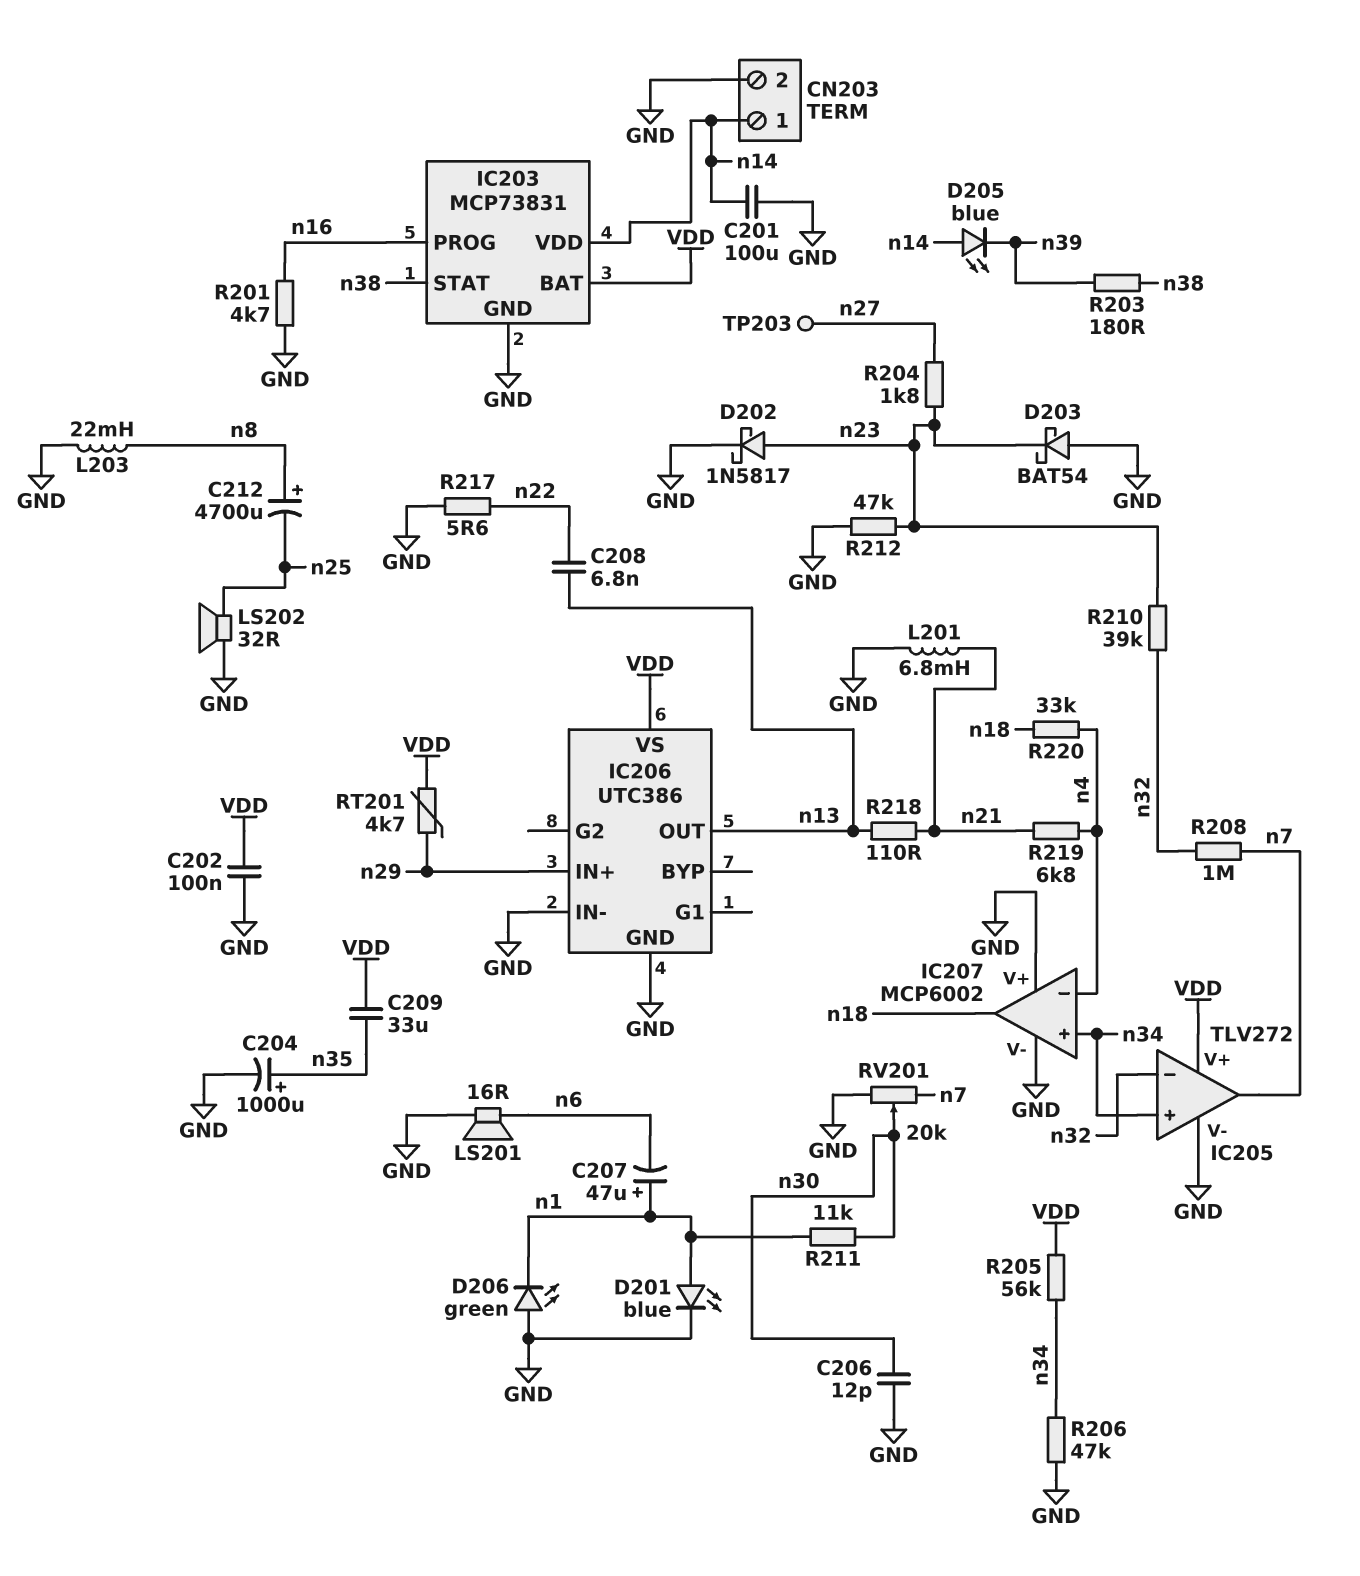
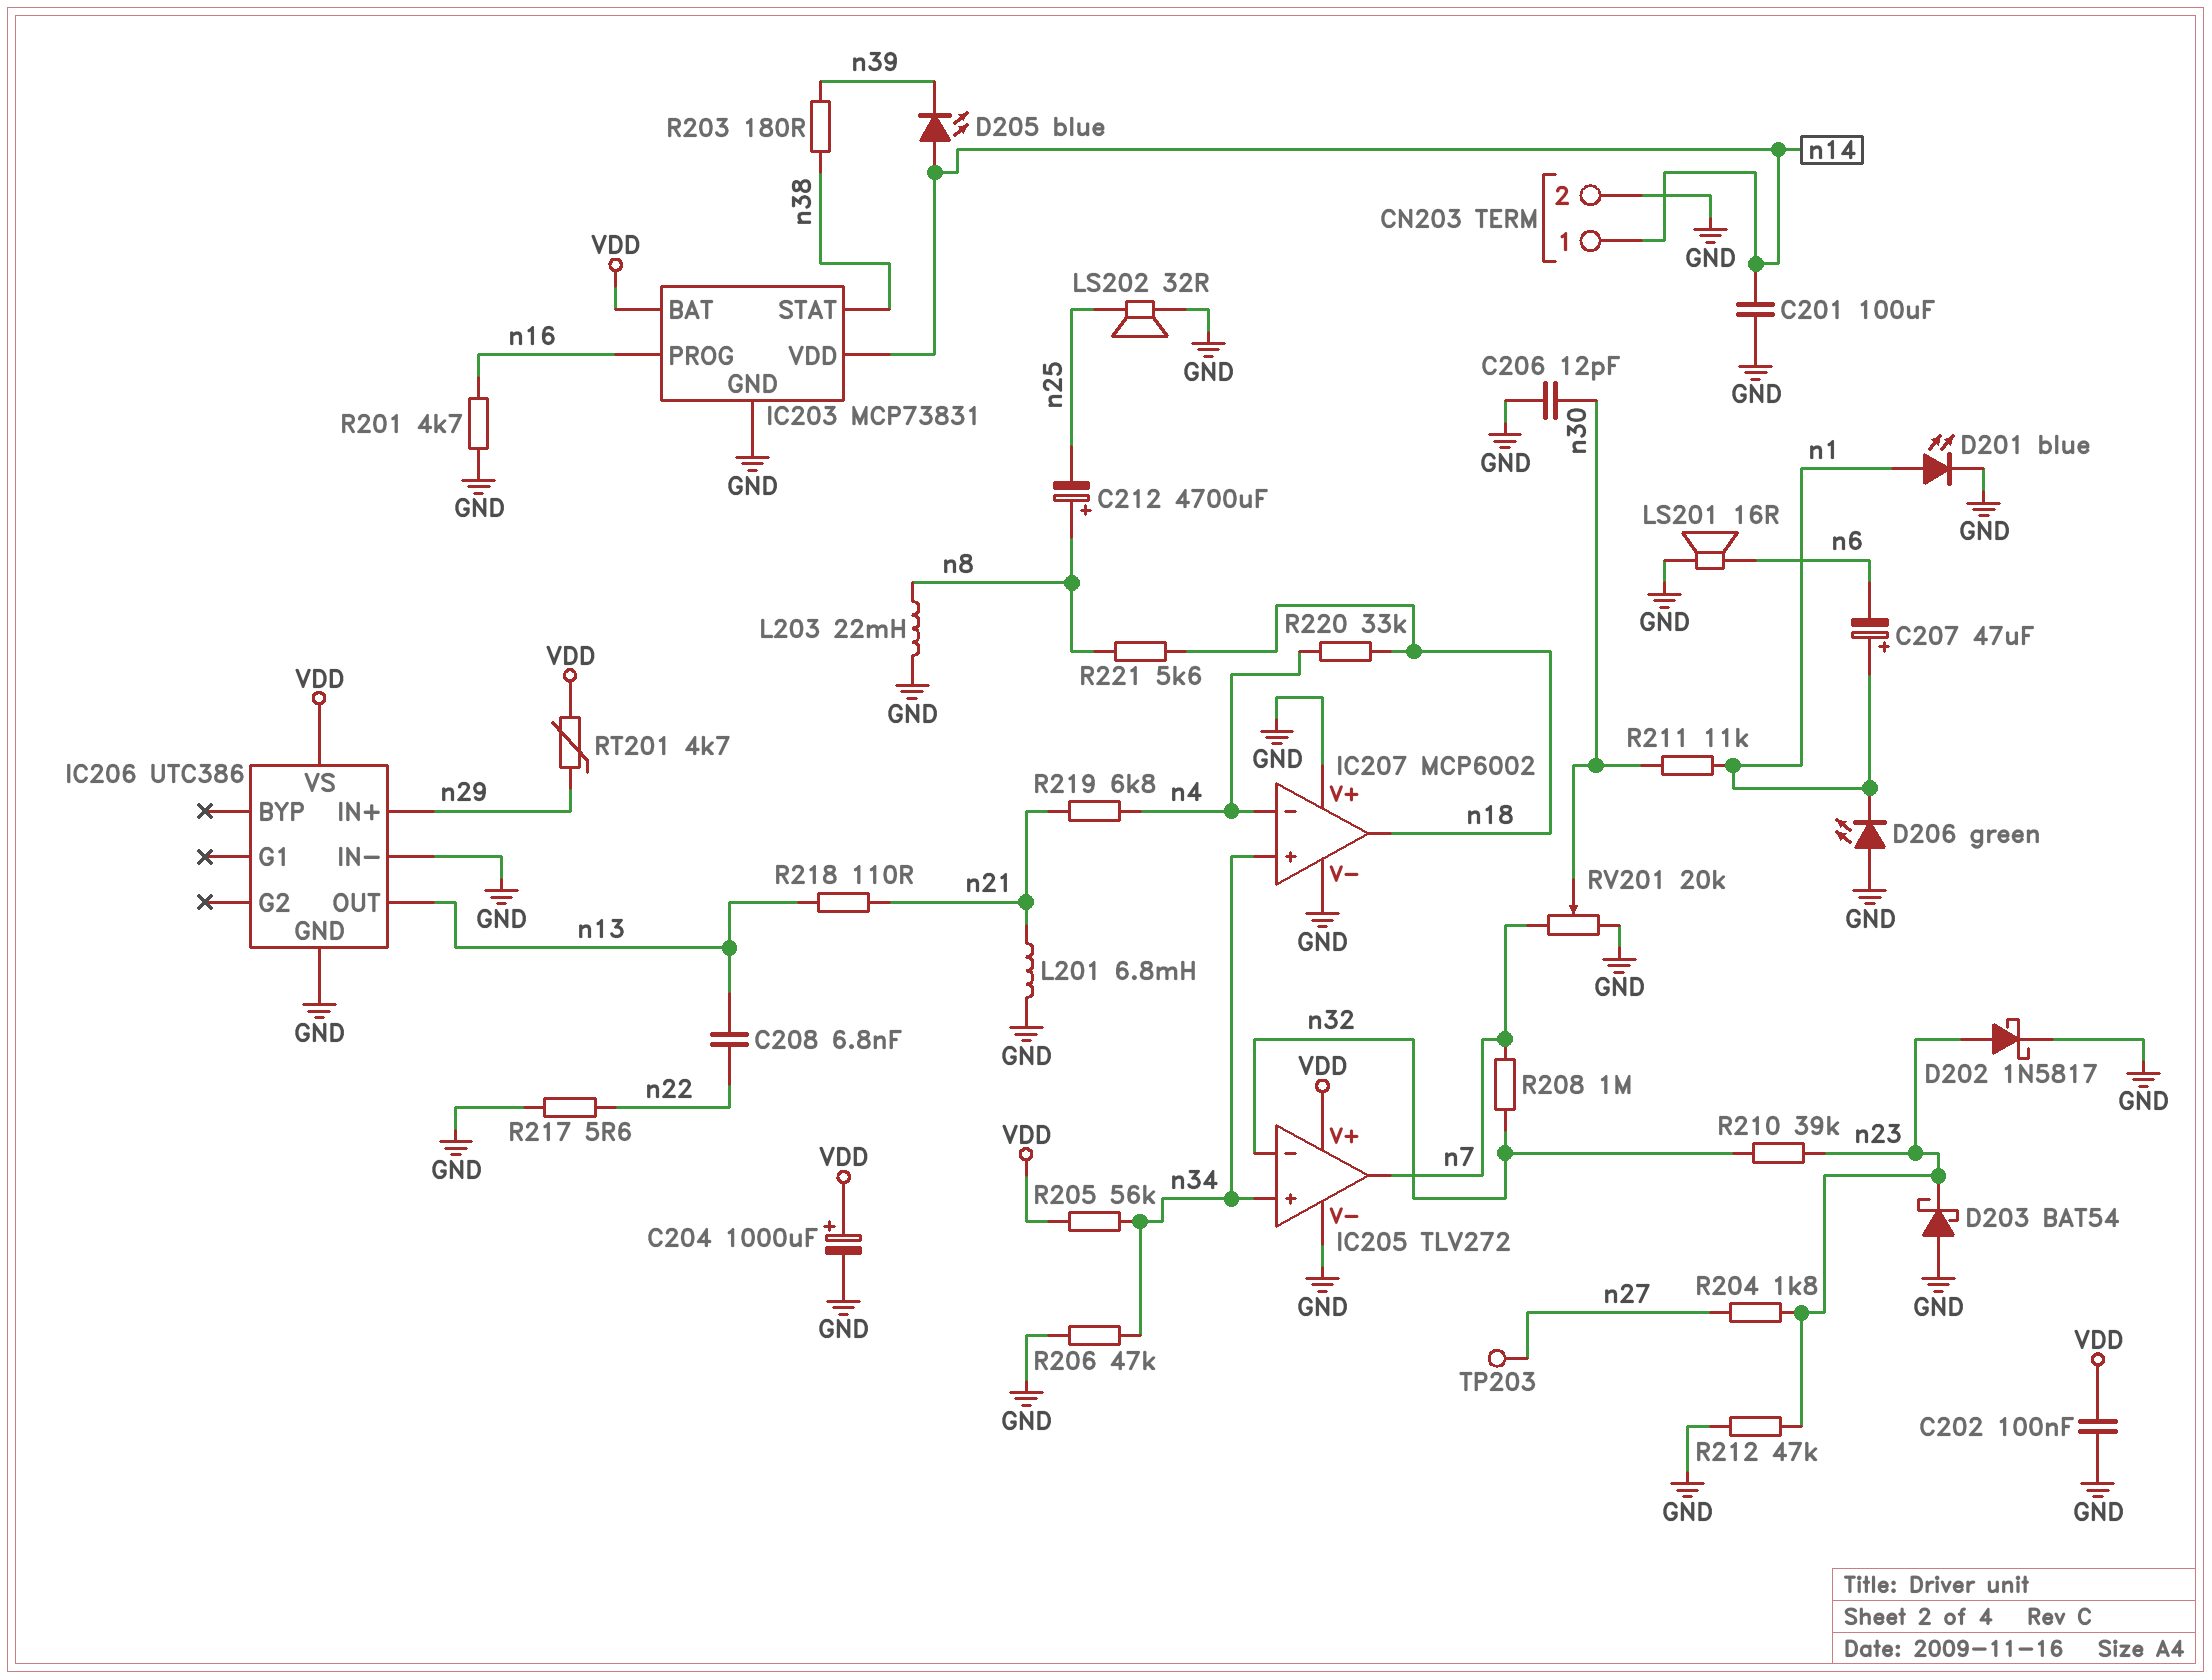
C204: 1000uF (plus n35, minus GND) -> 1000uF (plus VDD, minus GND)
C209: 33uF (VDD, n35) -> none
R221: none -> 5.6k (n8, n18)

